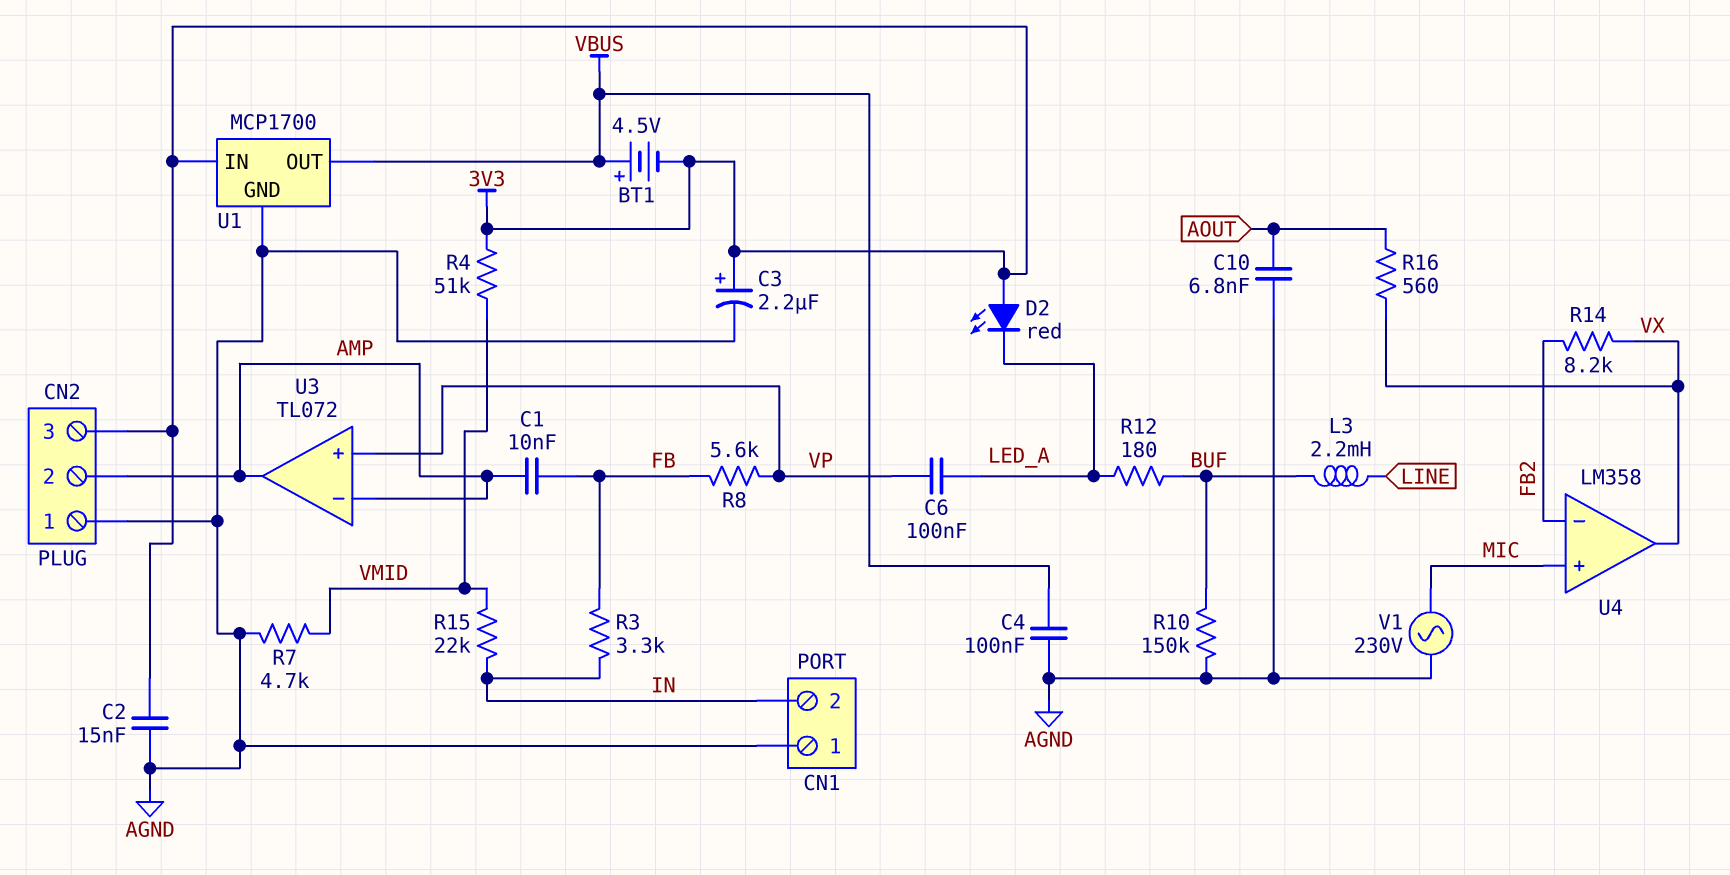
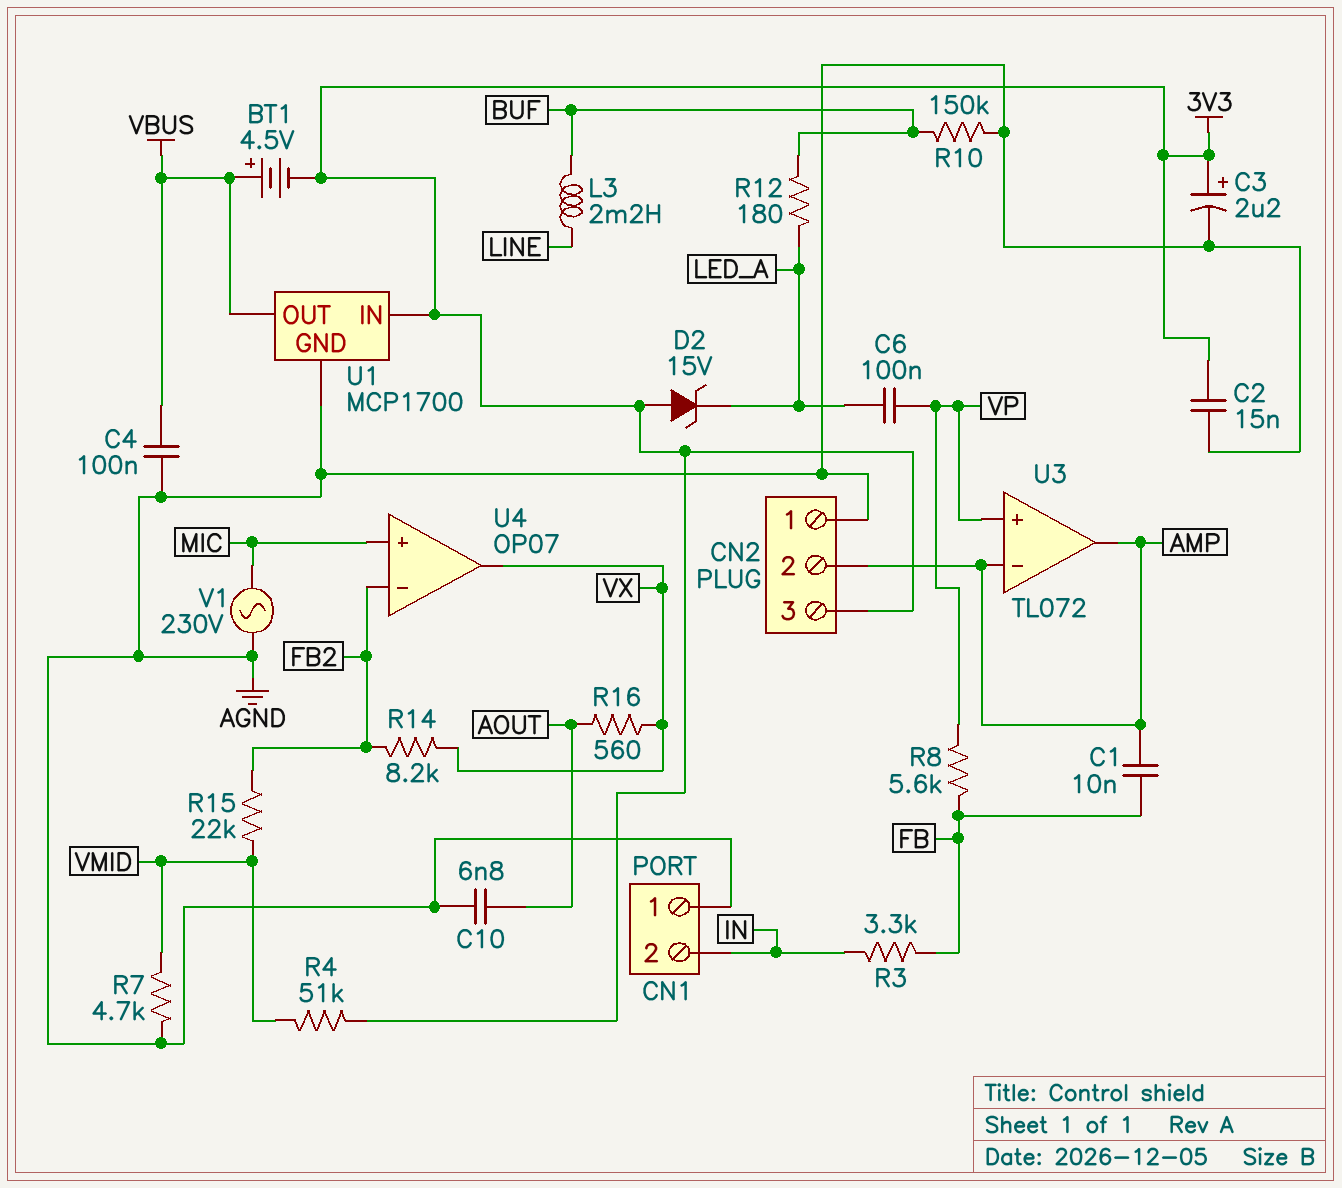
D2: LED red (A 3V3, K LED_A) -> zener 15V (A 3V3, K LED_A)
R15: 22k (IN, VMID) -> 22k (FB2, VMID)
U4: LM358 -> OP07

